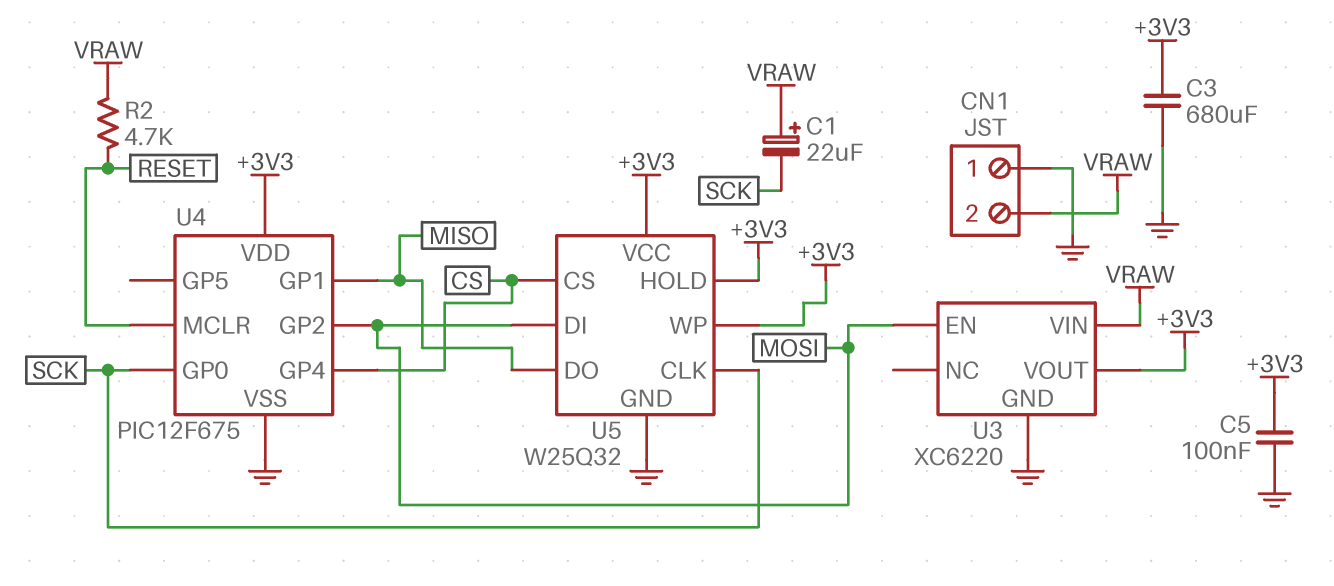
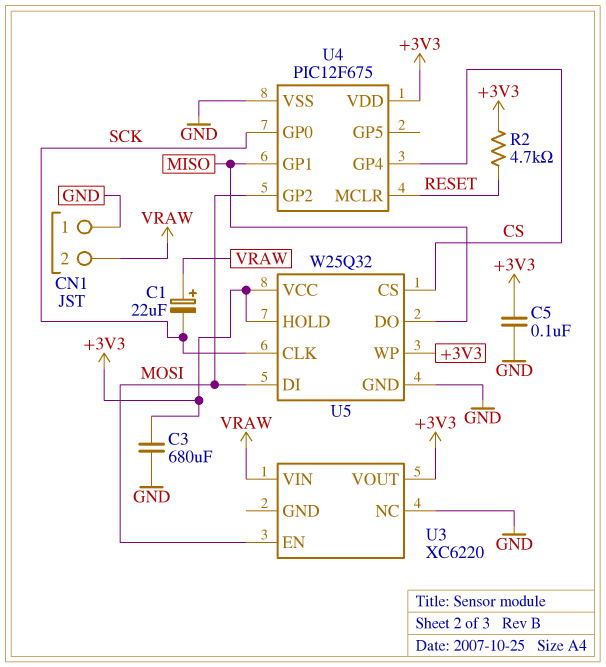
R2: 4.7k (RESET, VRAW) -> 4.7k (+3V3, RESET)
U3 pin GND: GND -> none
U3 pin NC: none -> GND

